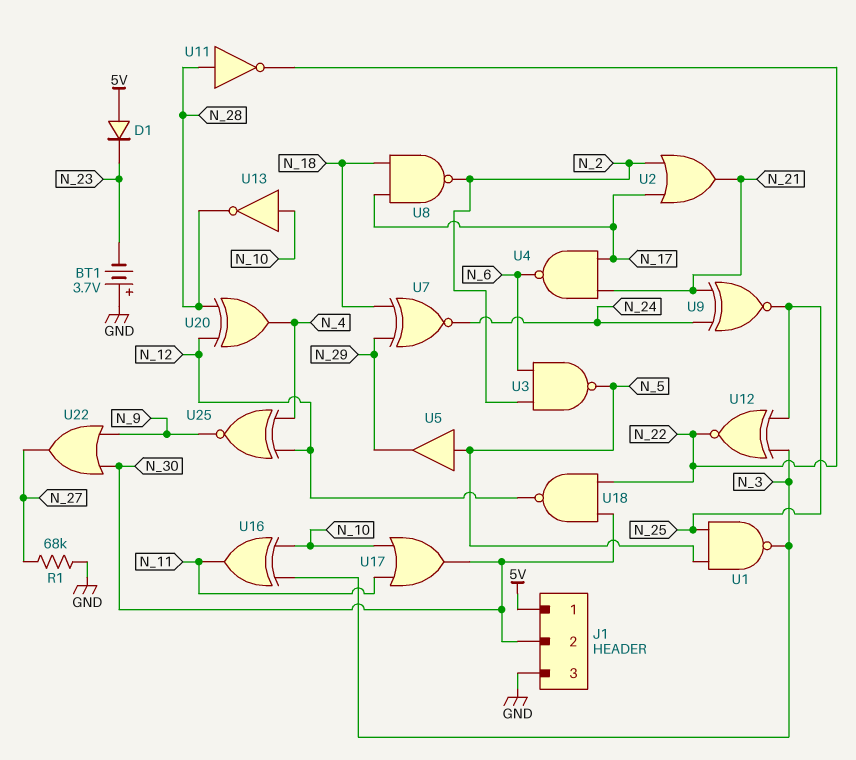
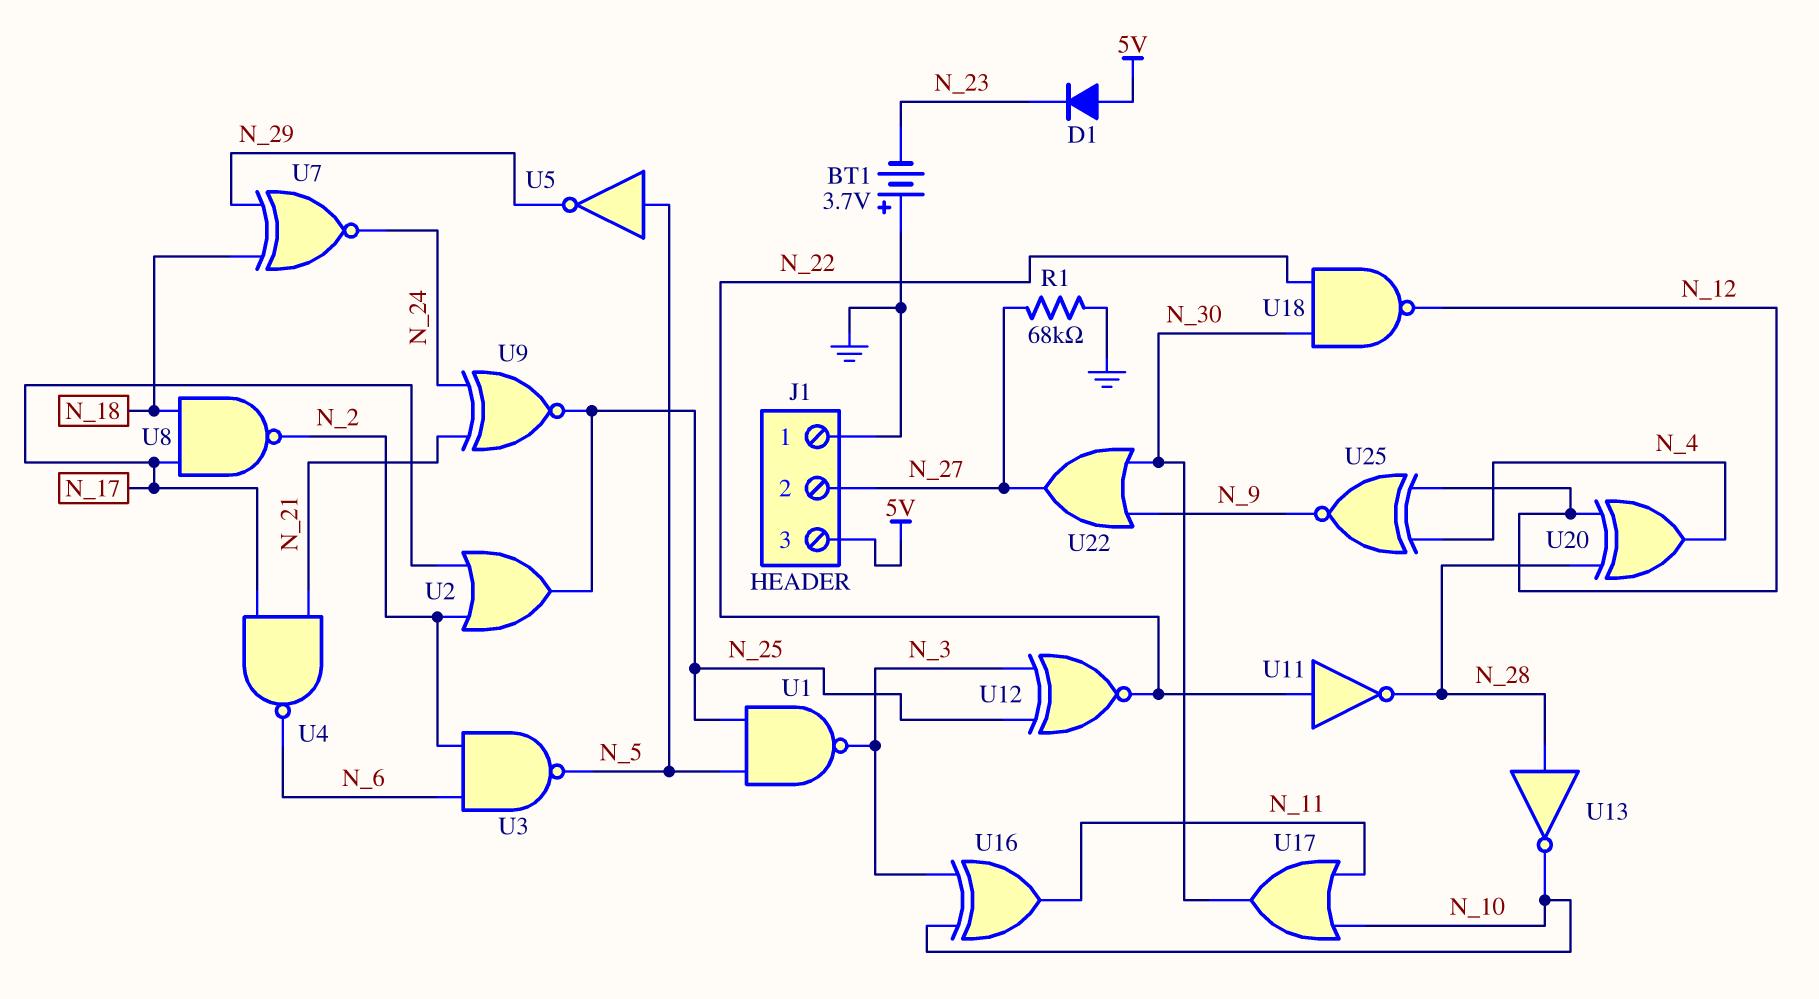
J1 pin 1: 5V -> GND
J1 pin 2: N_30 -> N_27
J1 pin 3: GND -> 5V
U2: OR (in N_2, in N_17, out N_21) -> OR (in N_2, in N_17, out N_25)
U5: buffer (in N_5, out N_29) -> NOT (in N_5, out N_29)
U11: NOT (in N_28, out N_22) -> NOT (in N_22, out N_28)
U13: NOT (in N_10, out N_28) -> NOT (in N_28, out N_10)

